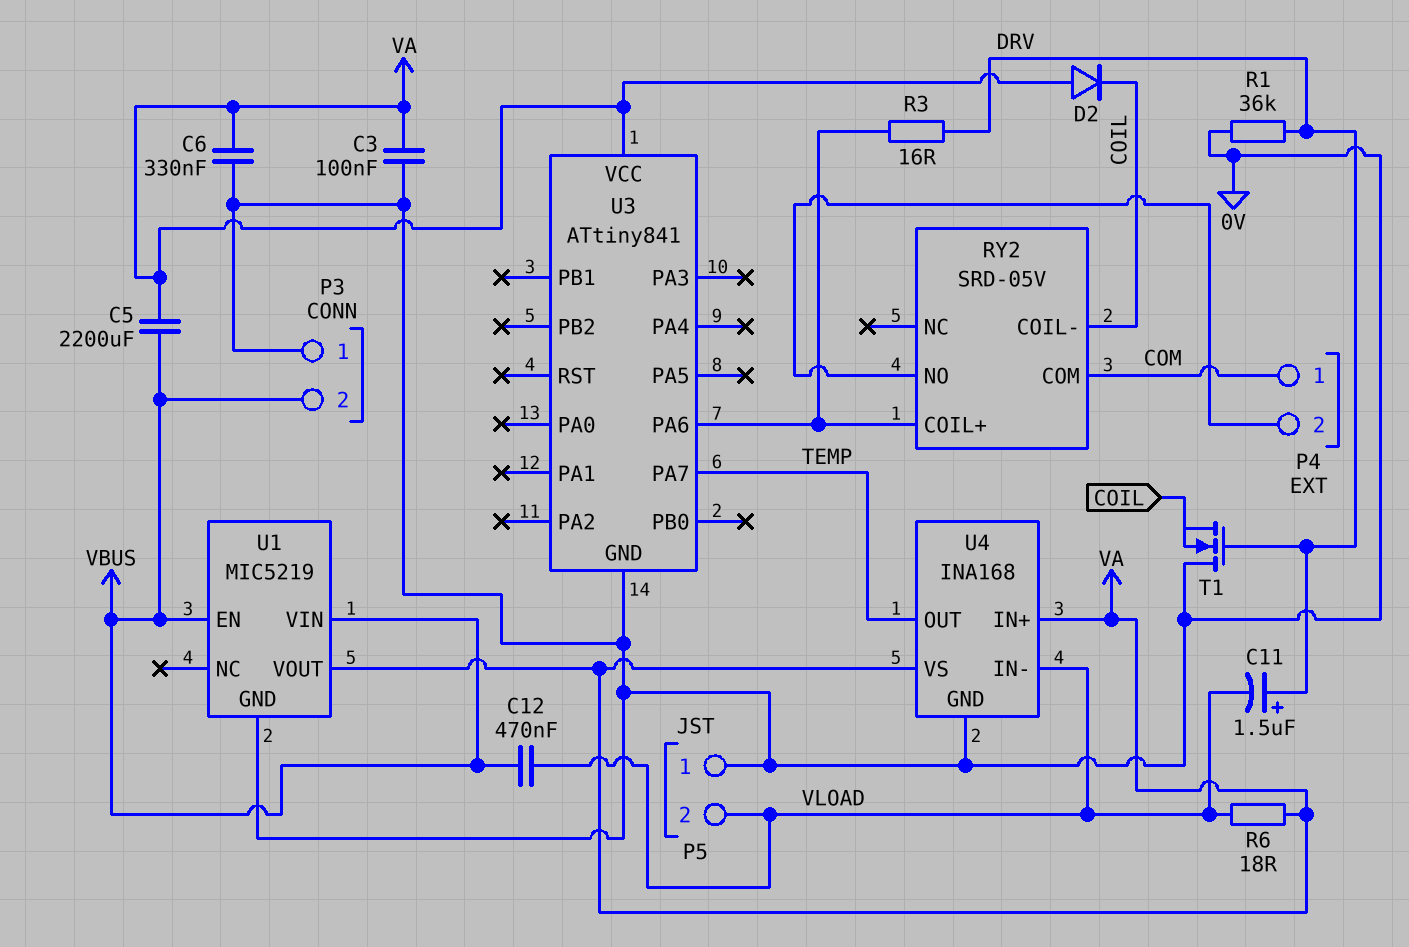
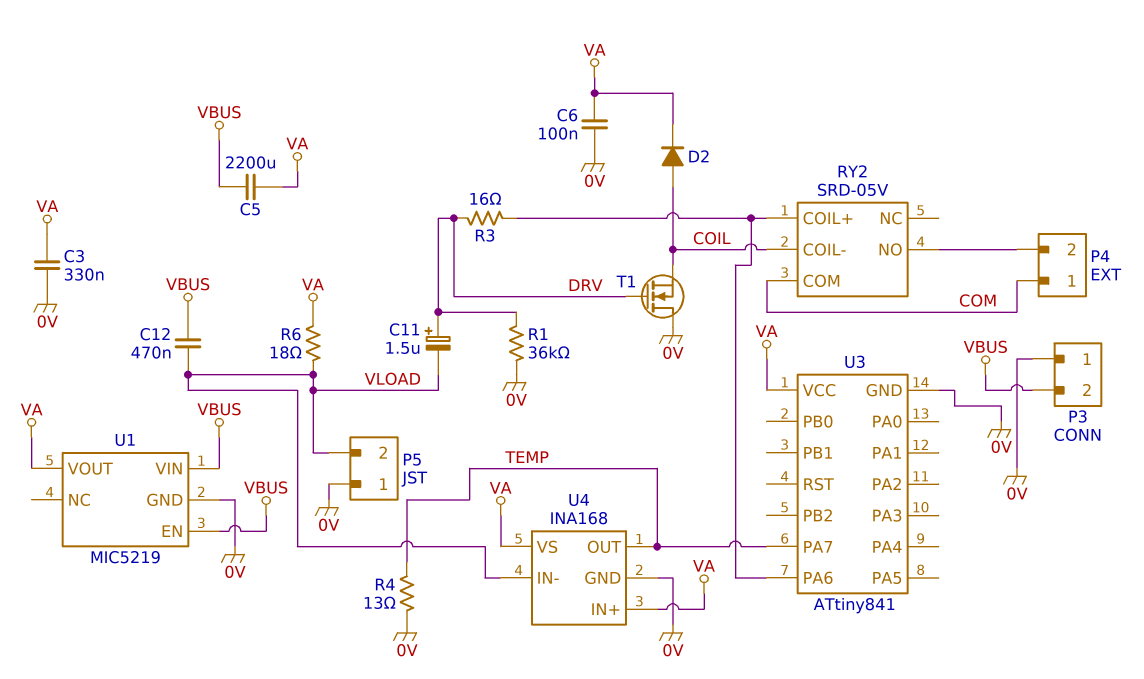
C3: 100nF (0V, VA) -> 330nF (0V, VA)
C6: 330nF (0V, VA) -> 100nF (0V, VA)
D2: diode (A VA, K COIL) -> diode (A COIL, K VA)
R4: none -> 13 (0V, TEMP)

